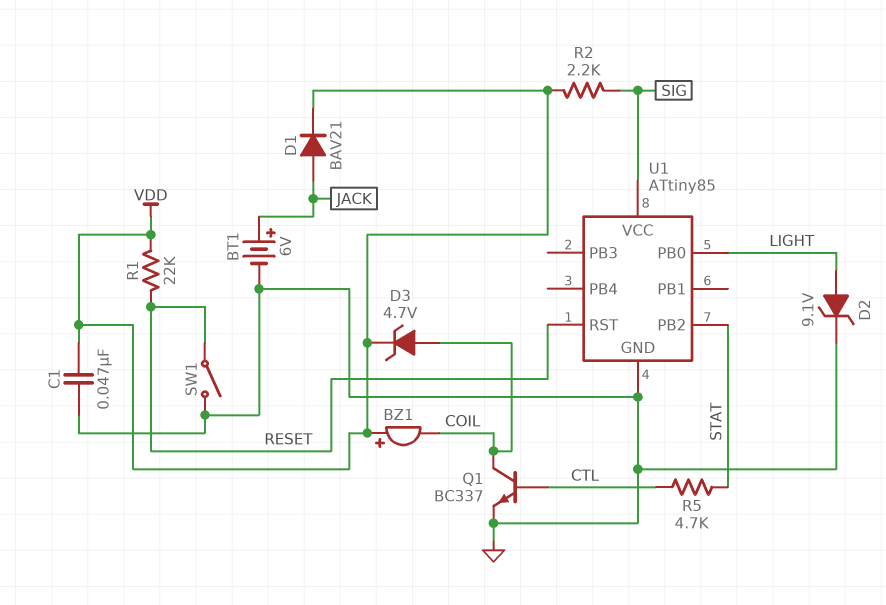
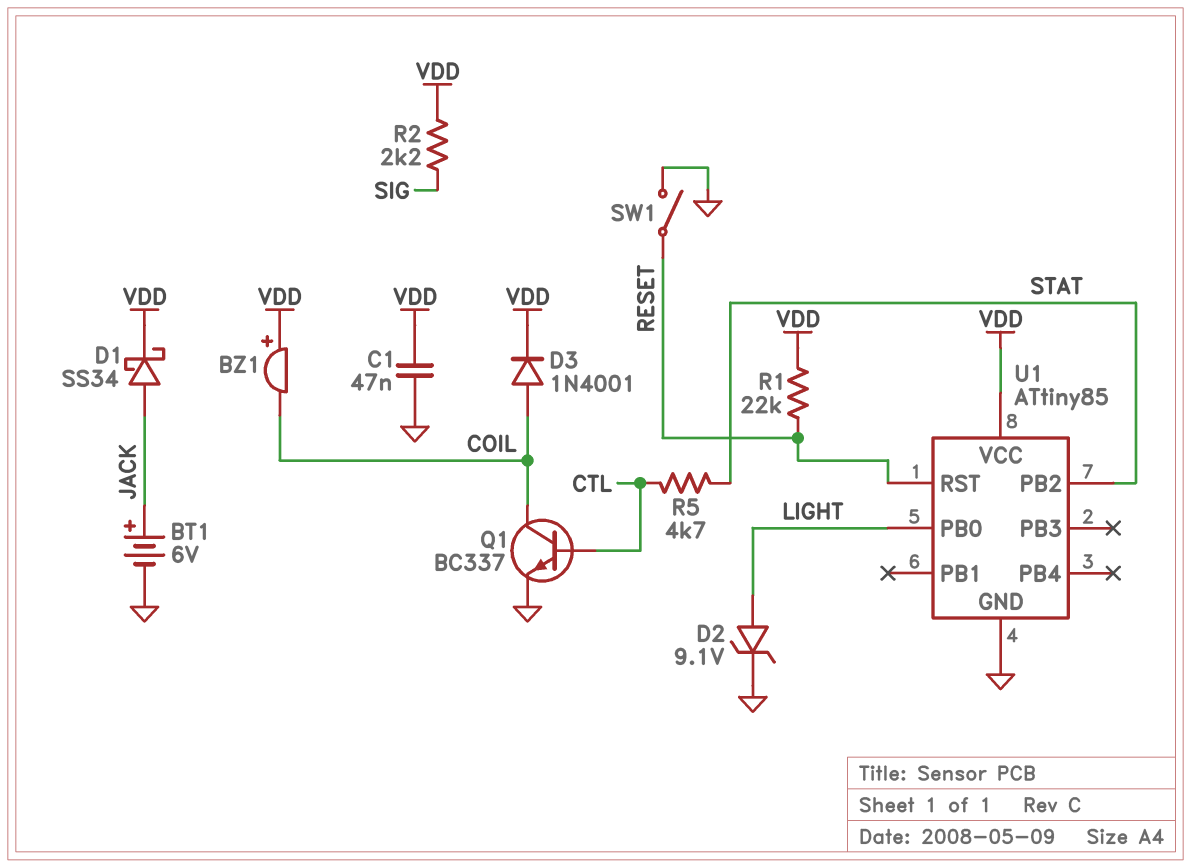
D1: diode BAV21 (A JACK, K VDD) -> schottky SS34 (A JACK, K VDD)
D3: zener 4.7V (A COIL, K VDD) -> diode 1N4001 (A COIL, K VDD)
U1 pin VCC: SIG -> VDD

